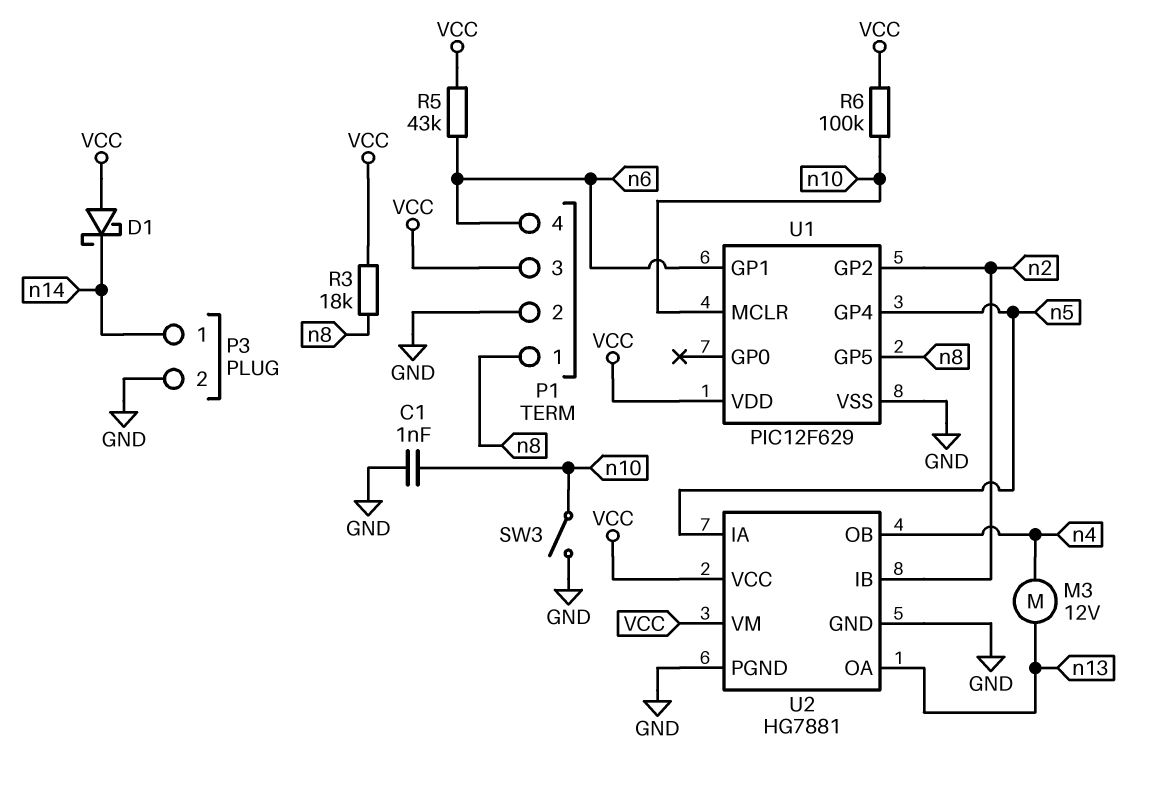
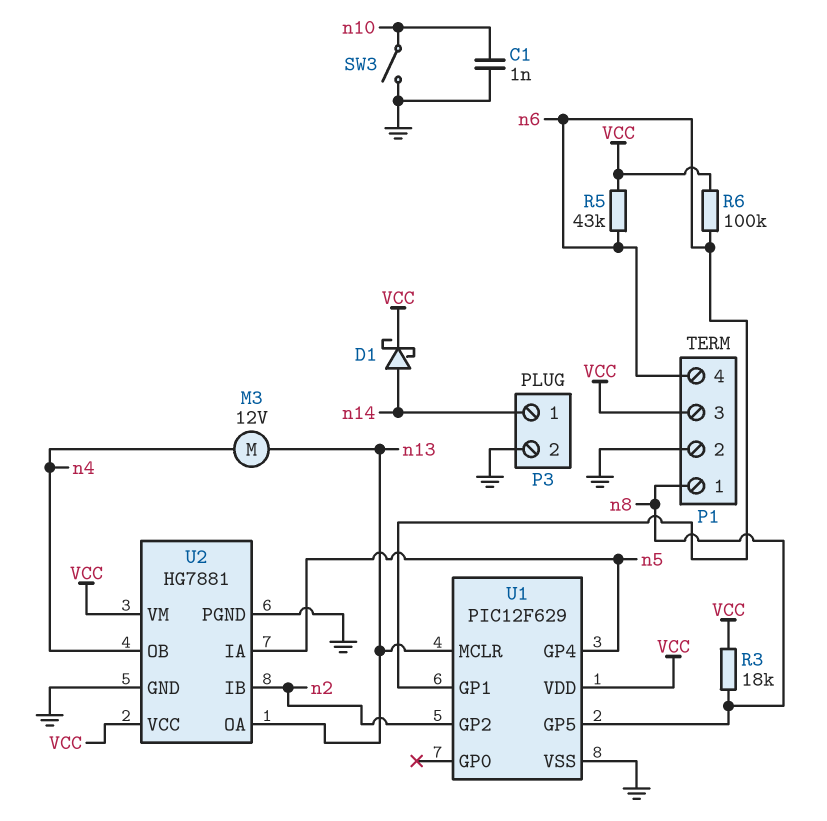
D1: schottky (A VCC, K n14) -> schottky (A n14, K VCC)
R6: 100k (VCC, n10) -> 100k (VCC, n6)
U1 pin MCLR: n10 -> n13

